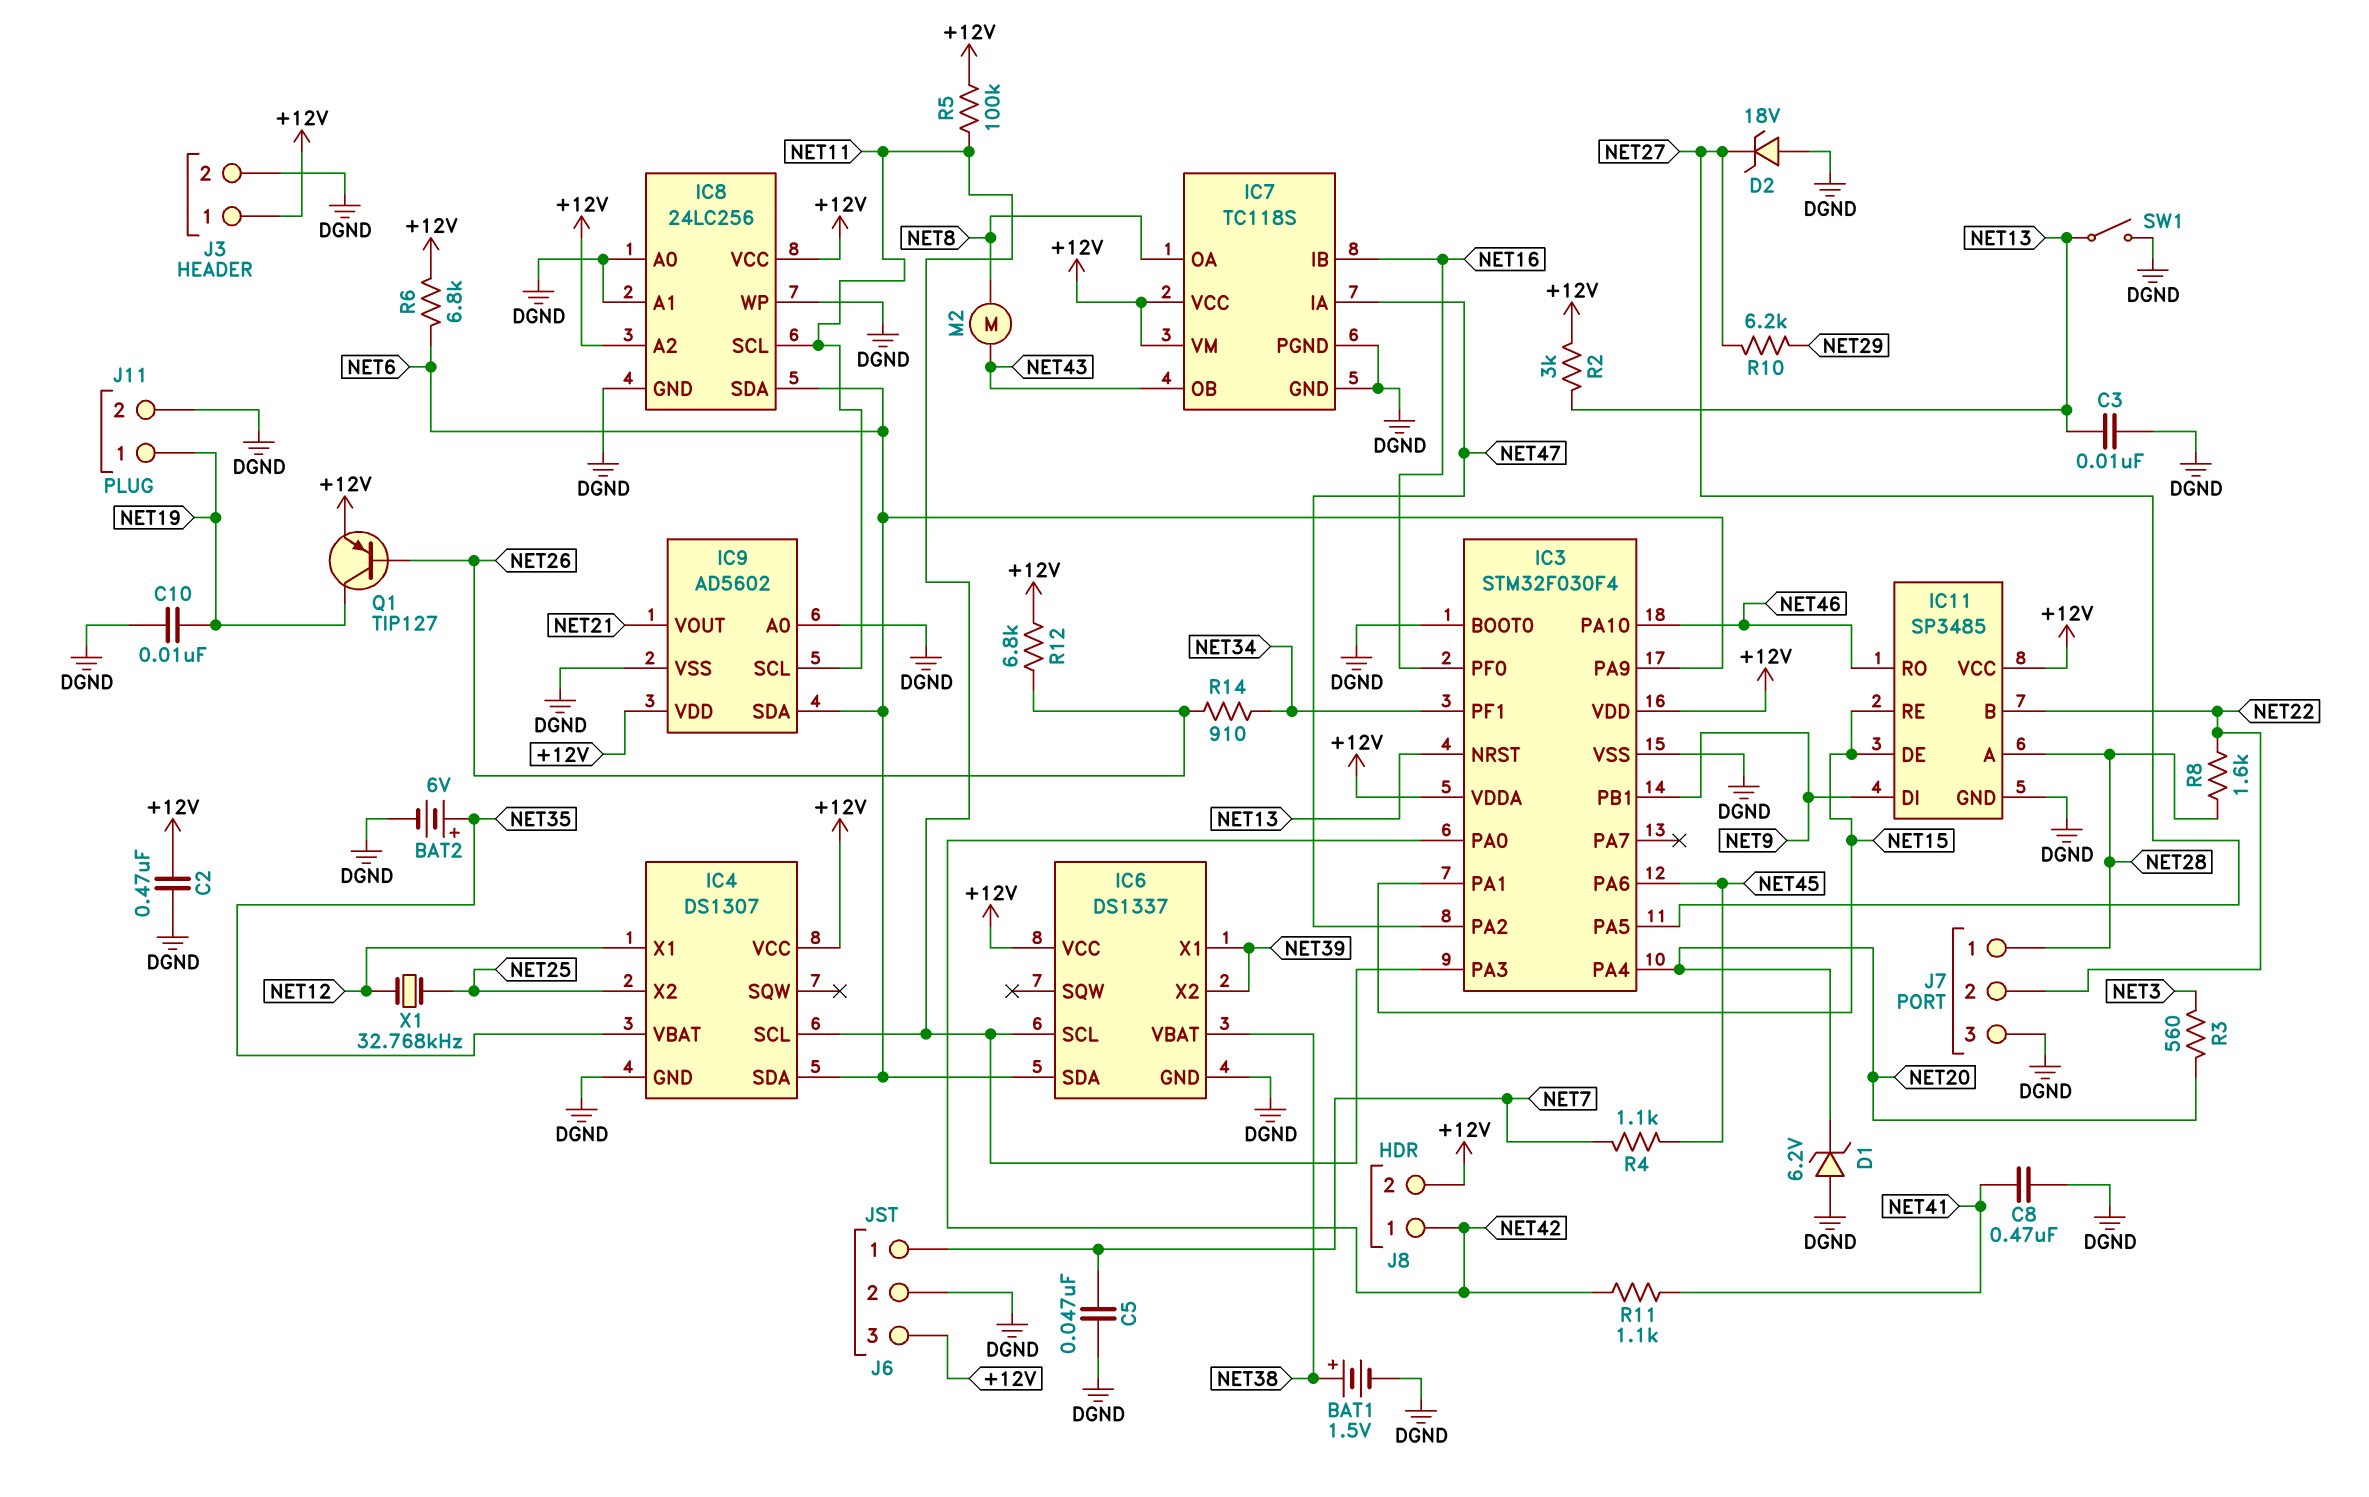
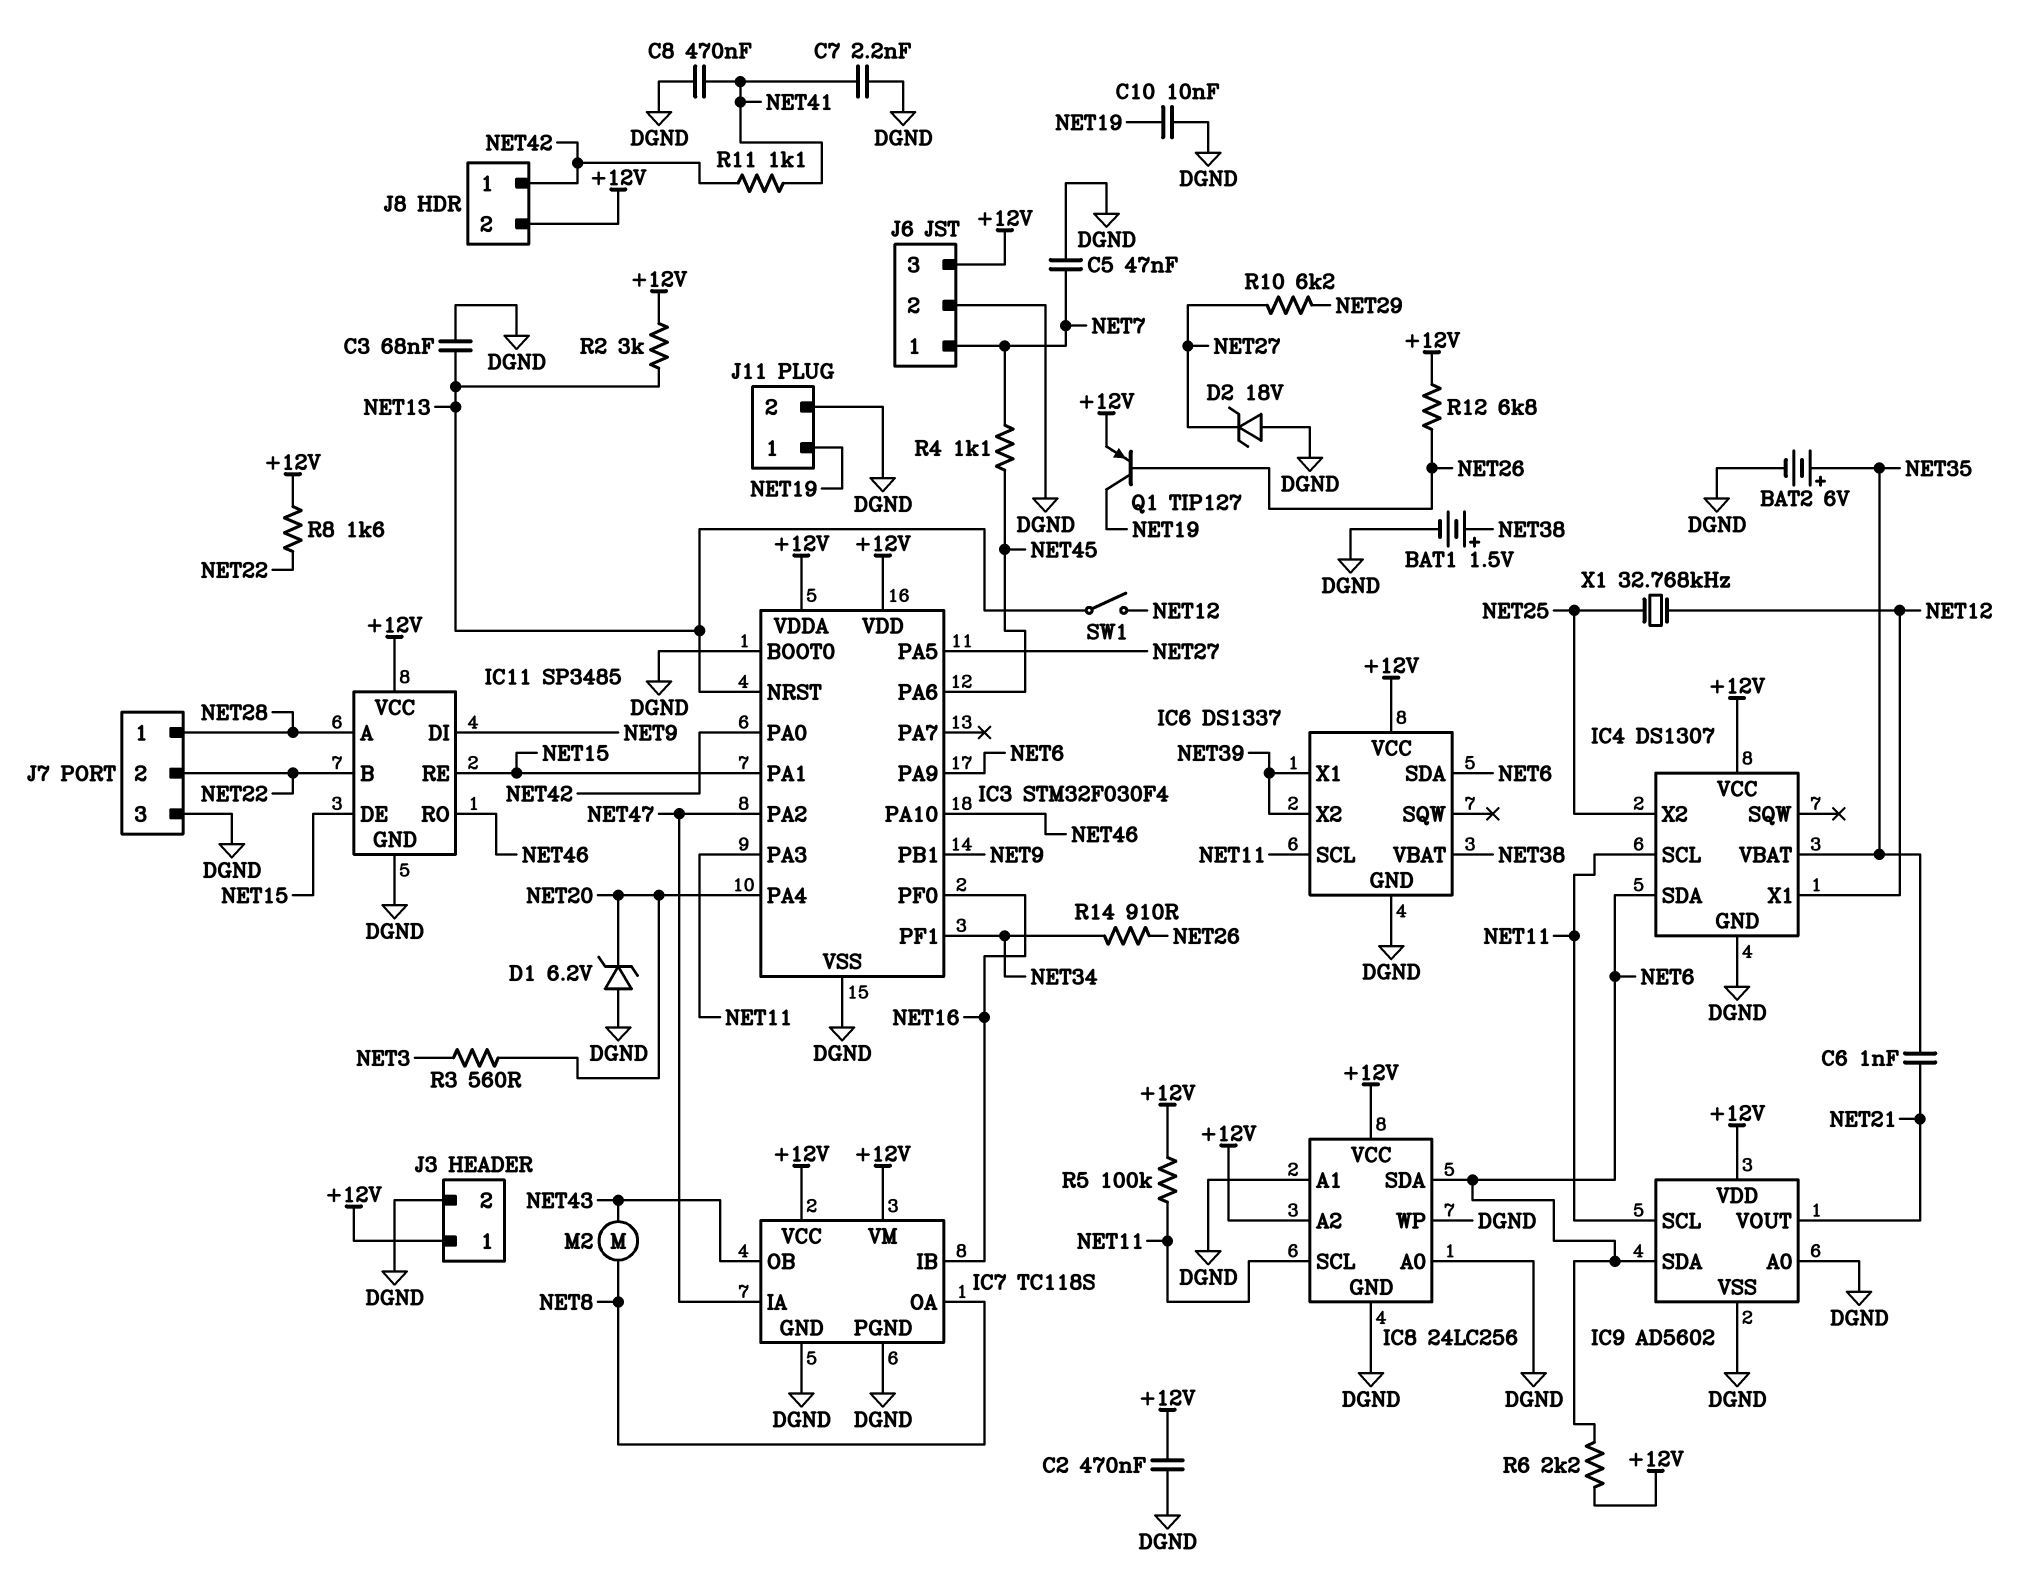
C3: 10nF (DGND, NET13) -> 68nF (DGND, NET13)
C6: none -> 1nF (NET21, NET35)
C7: none -> 2.2nF (DGND, NET41)
R6: 6.8k (+12V, NET6) -> 2.2k (+12V, NET6)
R8: 1.6k (NET22, NET28) -> 1.6k (+12V, NET22)
SW1: switch (DGND, NET13) -> switch (NET12, NET13)

